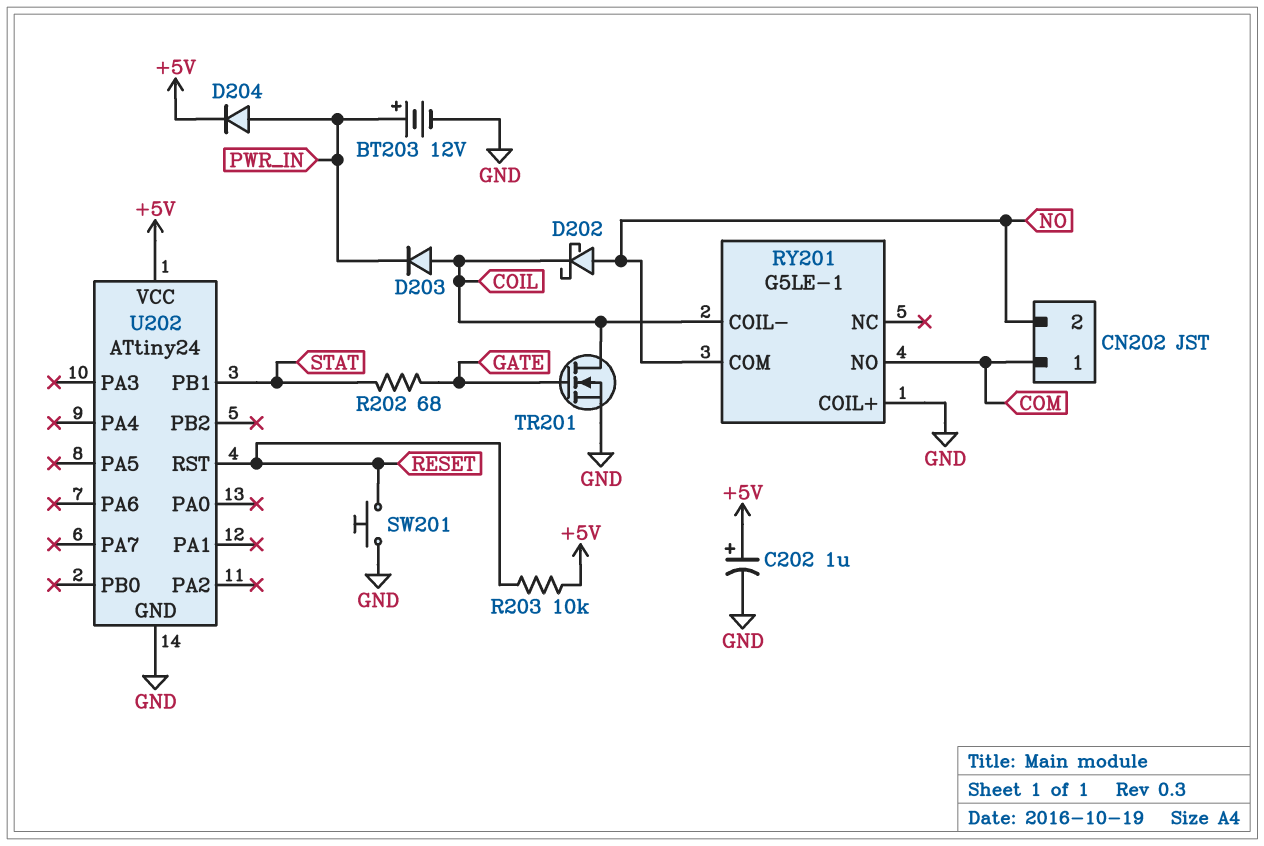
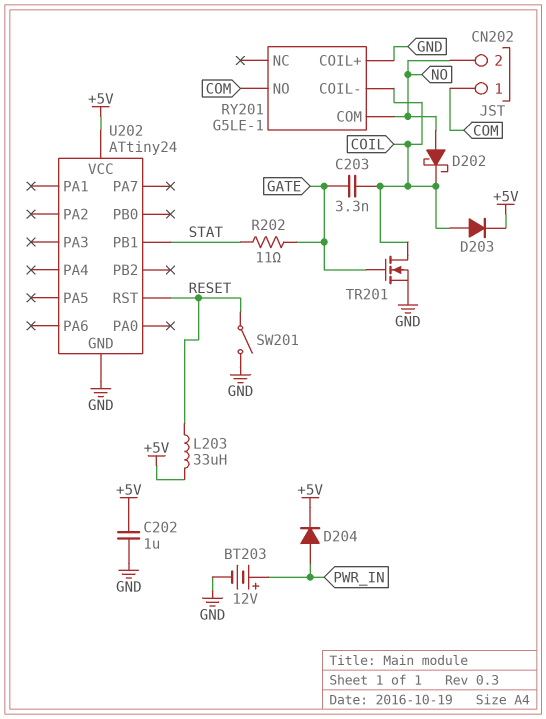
C202: 1uF (plus +5V, minus GND) -> 1uF (+5V, GND)
C203: none -> 3.3nF (COIL, GATE)
D203: diode (A COIL, K PWR_IN) -> diode (A COIL, K +5V)
L203: none -> 33uH (+5V, RESET)
R202: 68 (GATE, STAT) -> 11 (GATE, STAT)
R203: 10k (+5V, RESET) -> none
SW201: button (GND, RESET) -> switch (GND, RESET)

